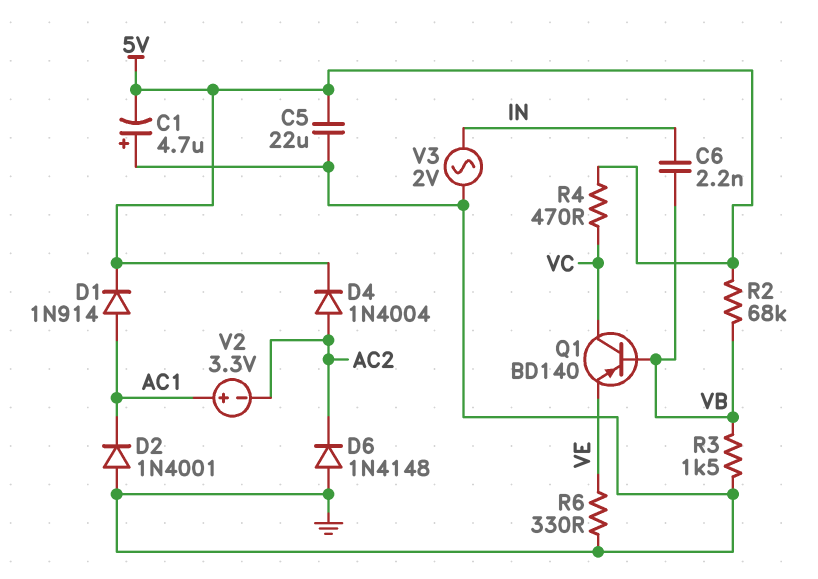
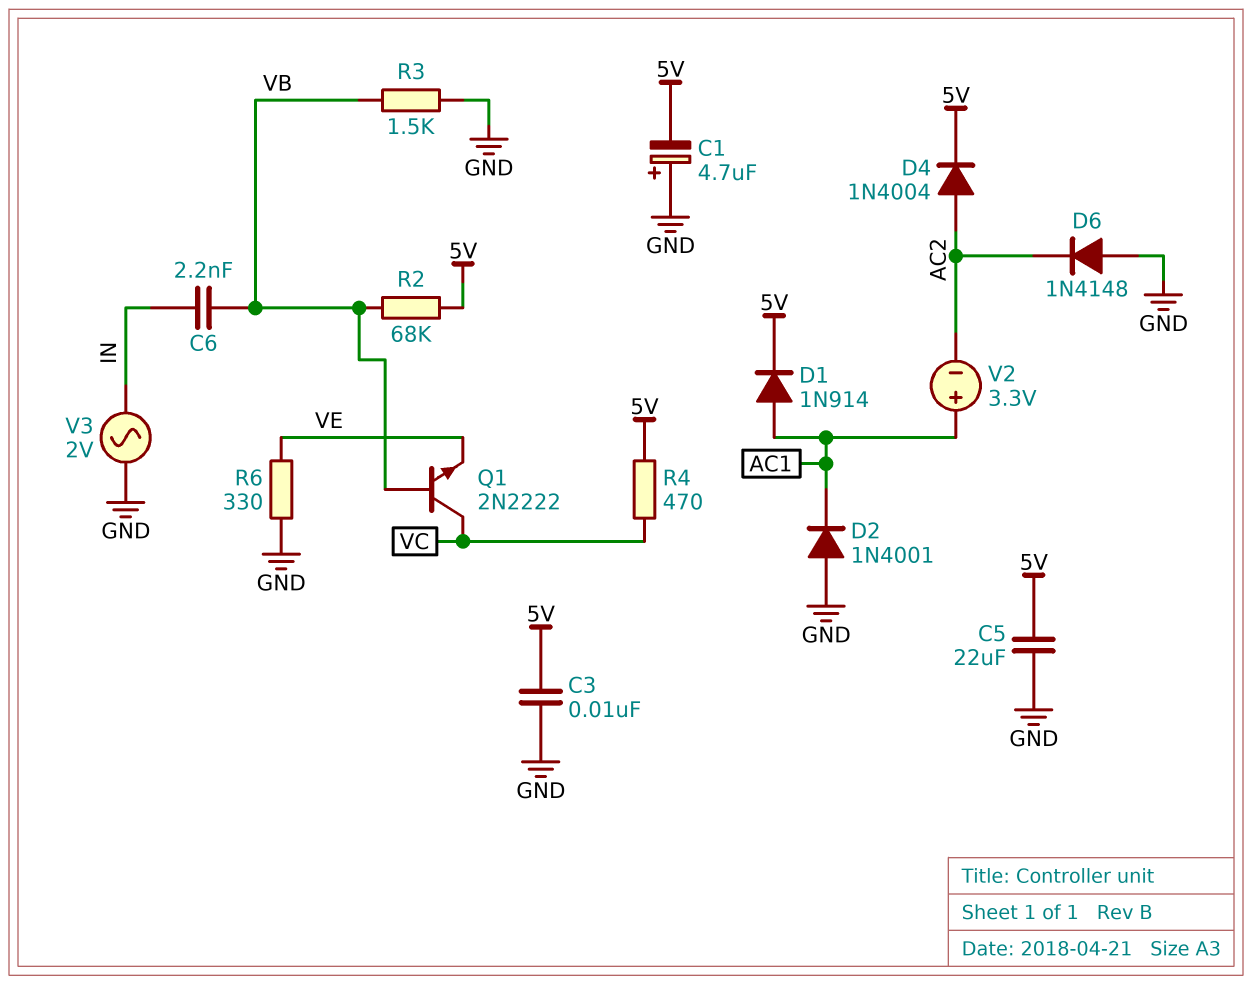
C3: none -> 10nF (5V, GND)
Q1: PNP BD140 (B VB, C VC, E VE) -> NPN 2N2222 (B VB, C VC, E VE)

